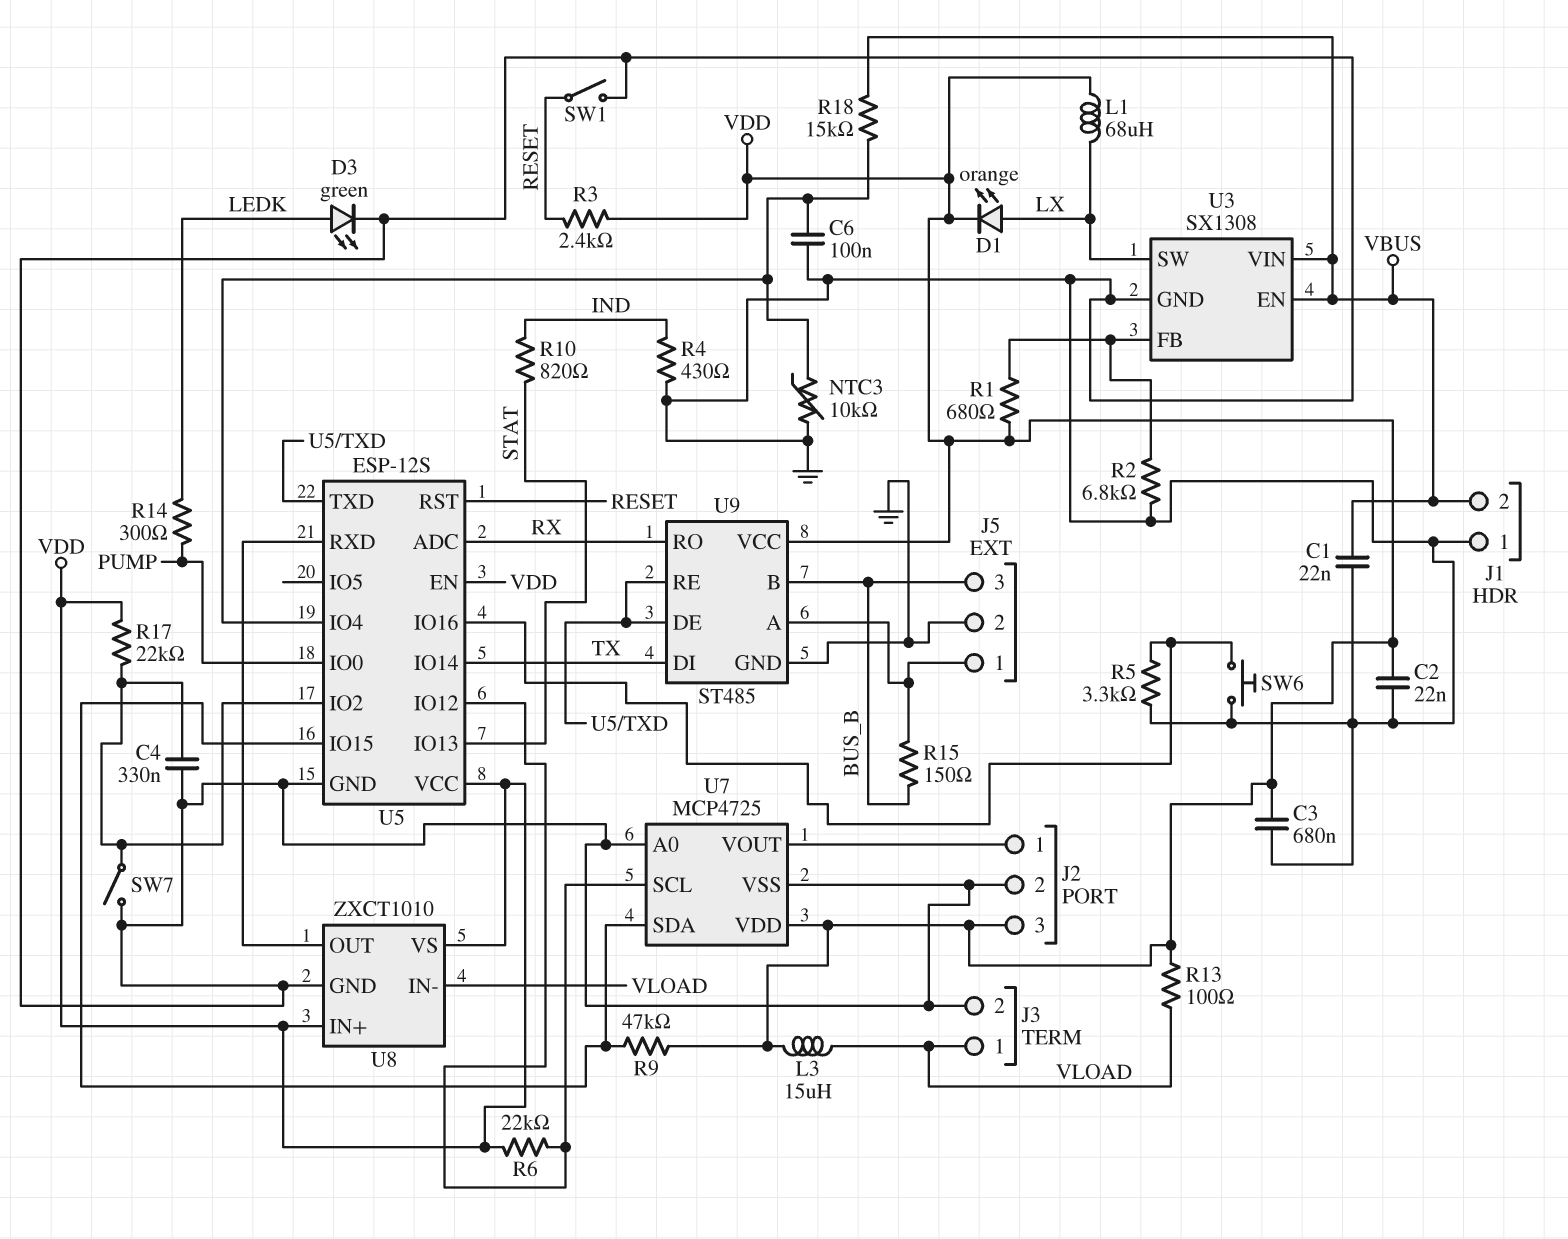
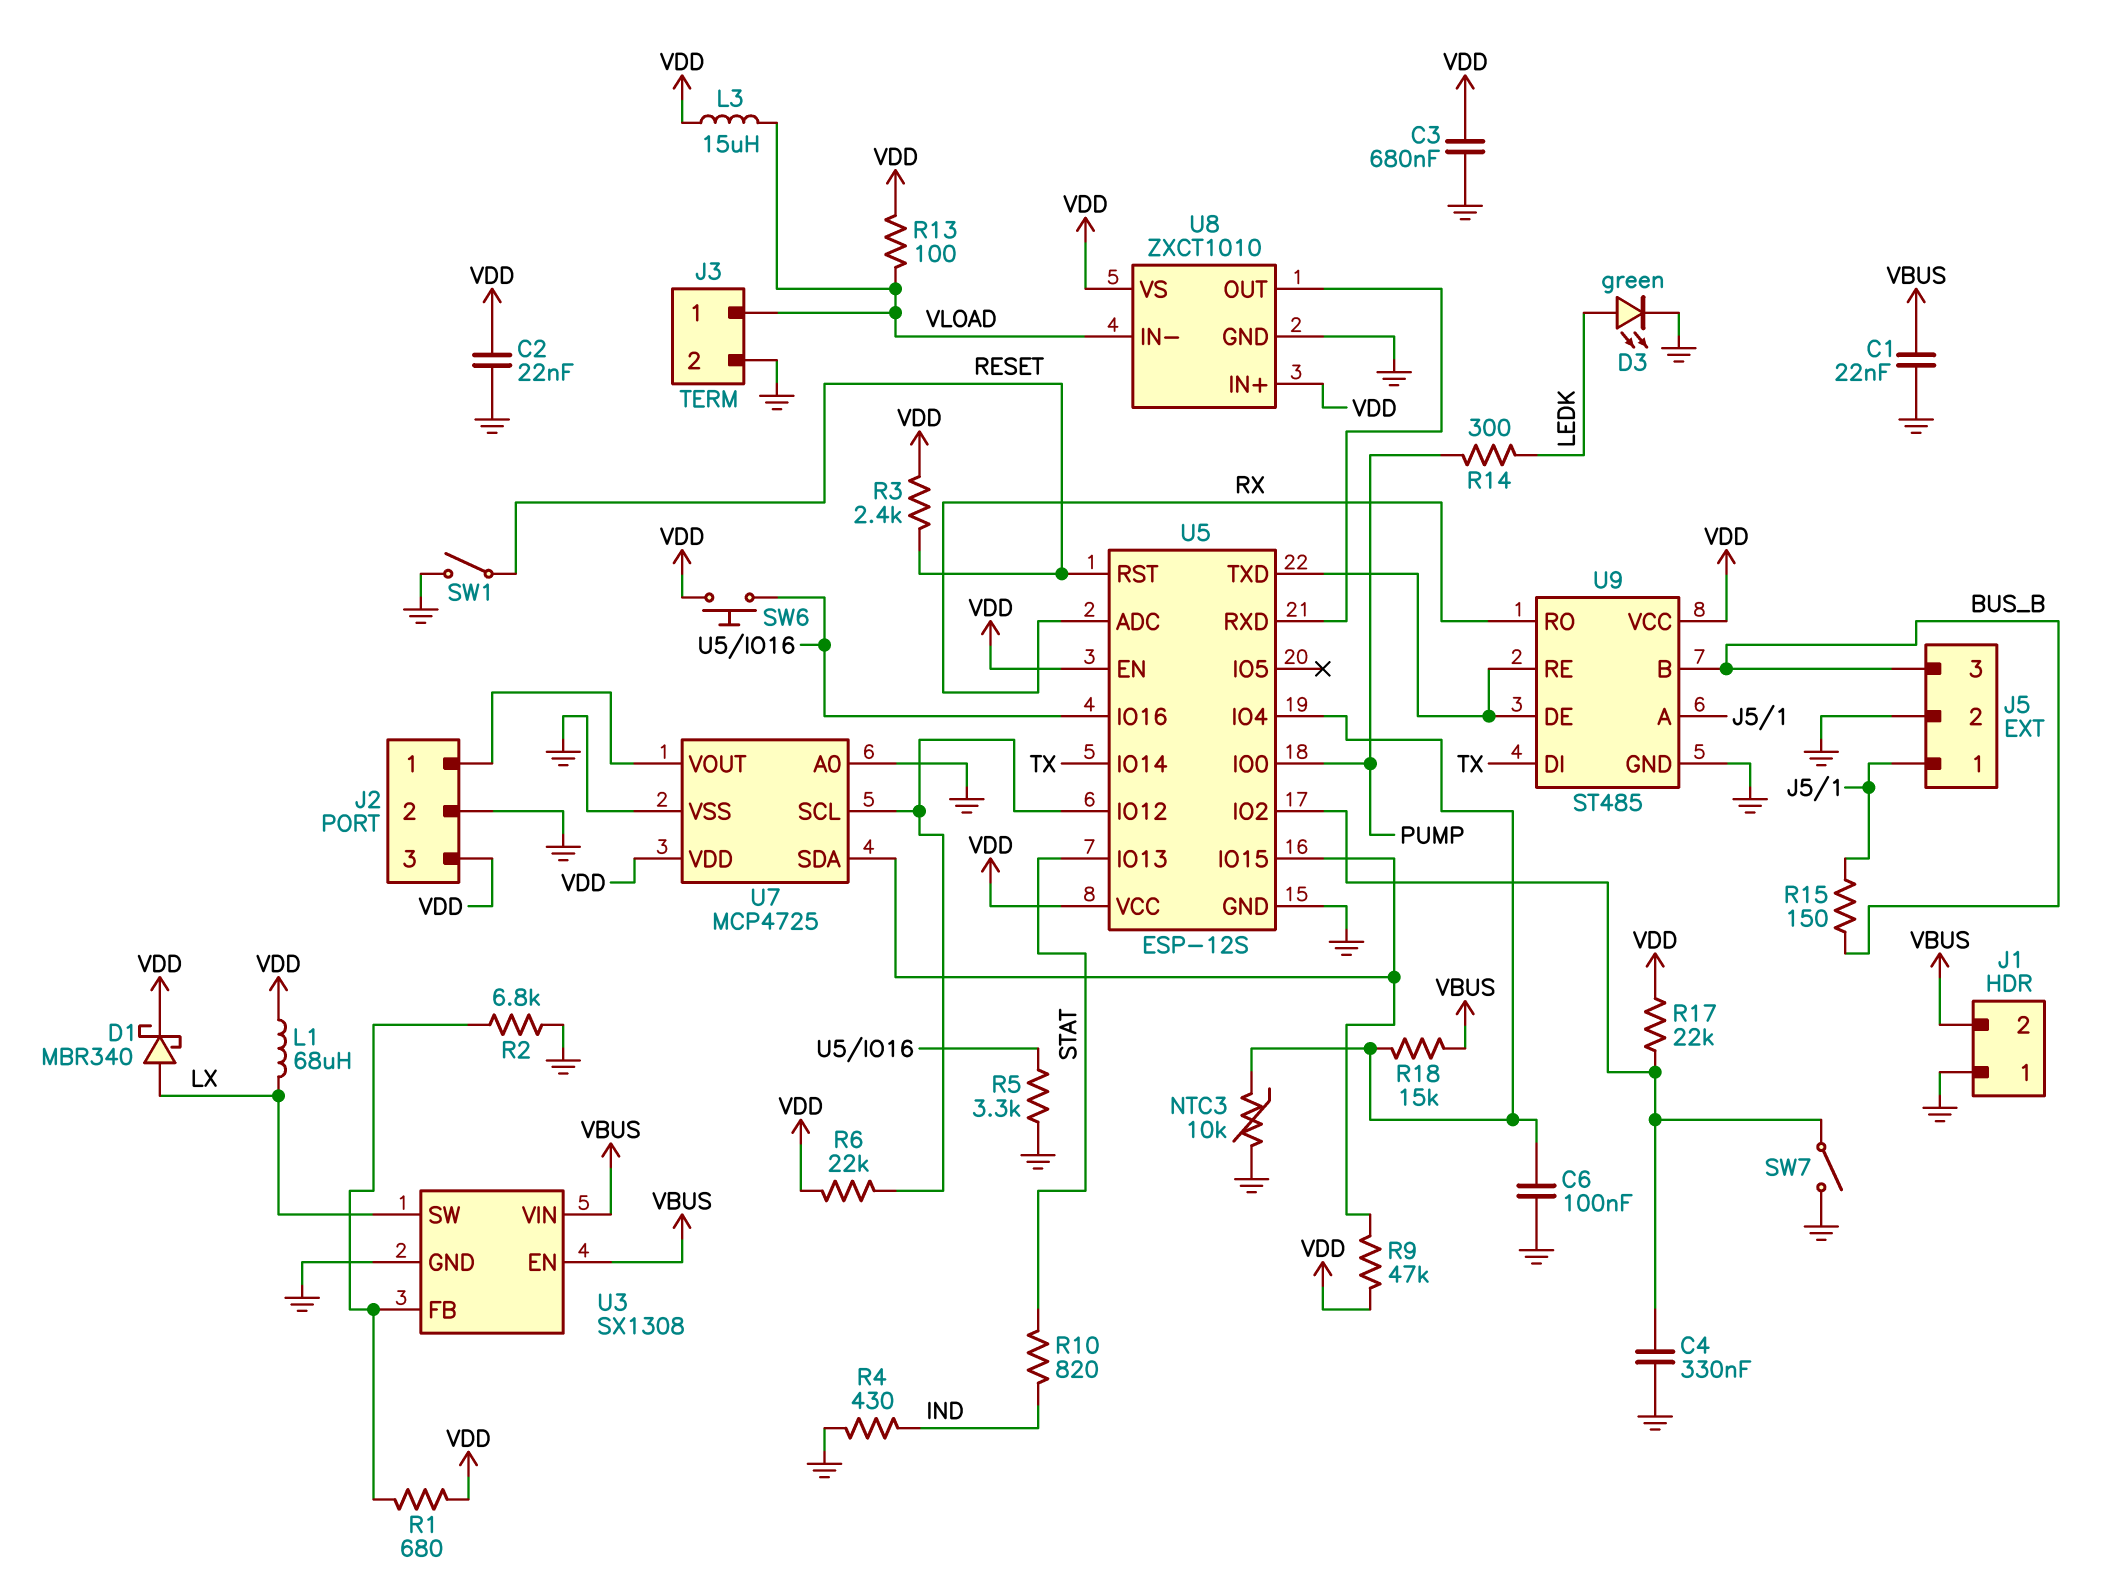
D1: LED orange (A LX, K VDD) -> schottky MBR340 (A LX, K VDD)
SW6: button (GND, U5/IO16) -> button (U5/IO16, VDD)

